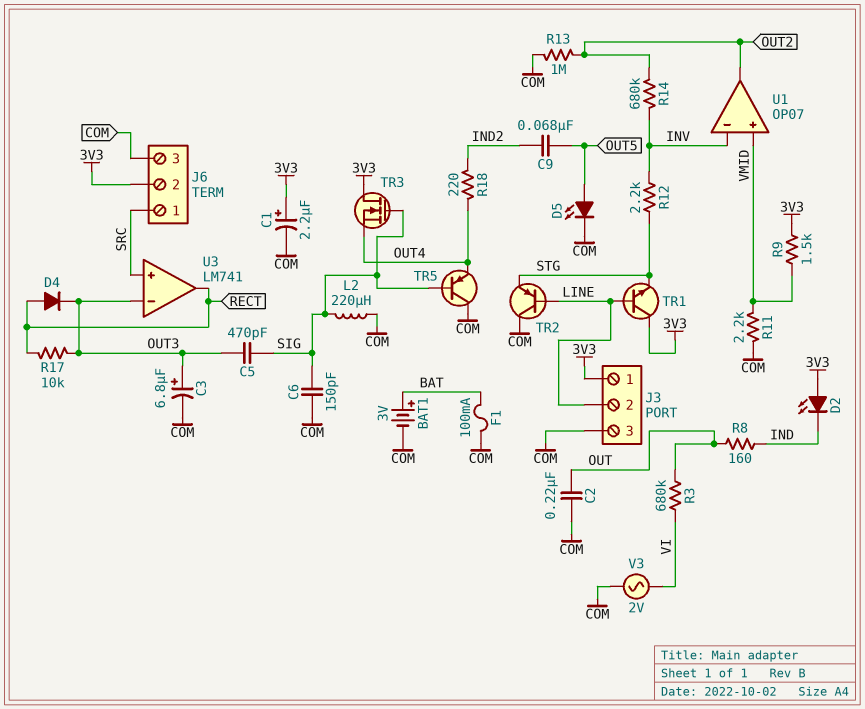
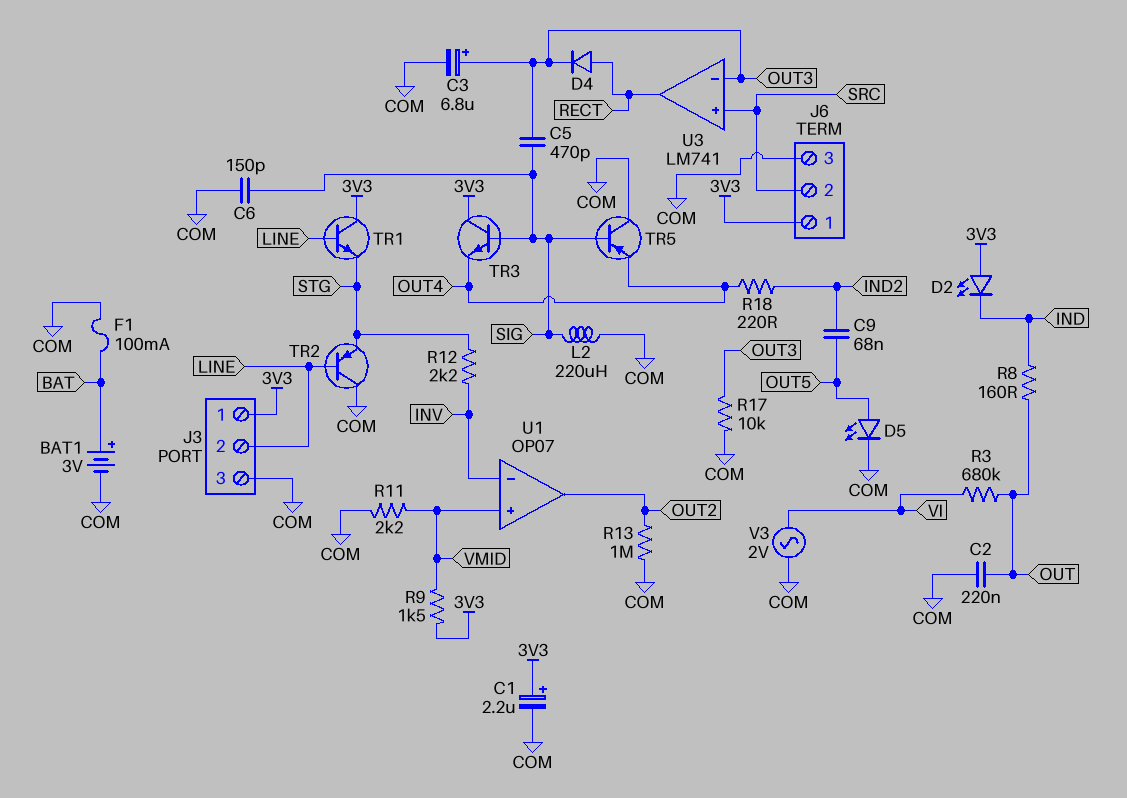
J6 pin 1: SRC -> 3V3
J6 pin 2: 3V3 -> SRC
R14: 680k (INV, OUT2) -> none
R17: 10k (OUT3, RECT) -> 10k (COM, OUT3)
TR3: NMOS (G SIG, D 3V3, S OUT4) -> NPN (B SIG, C 3V3, E OUT4)

